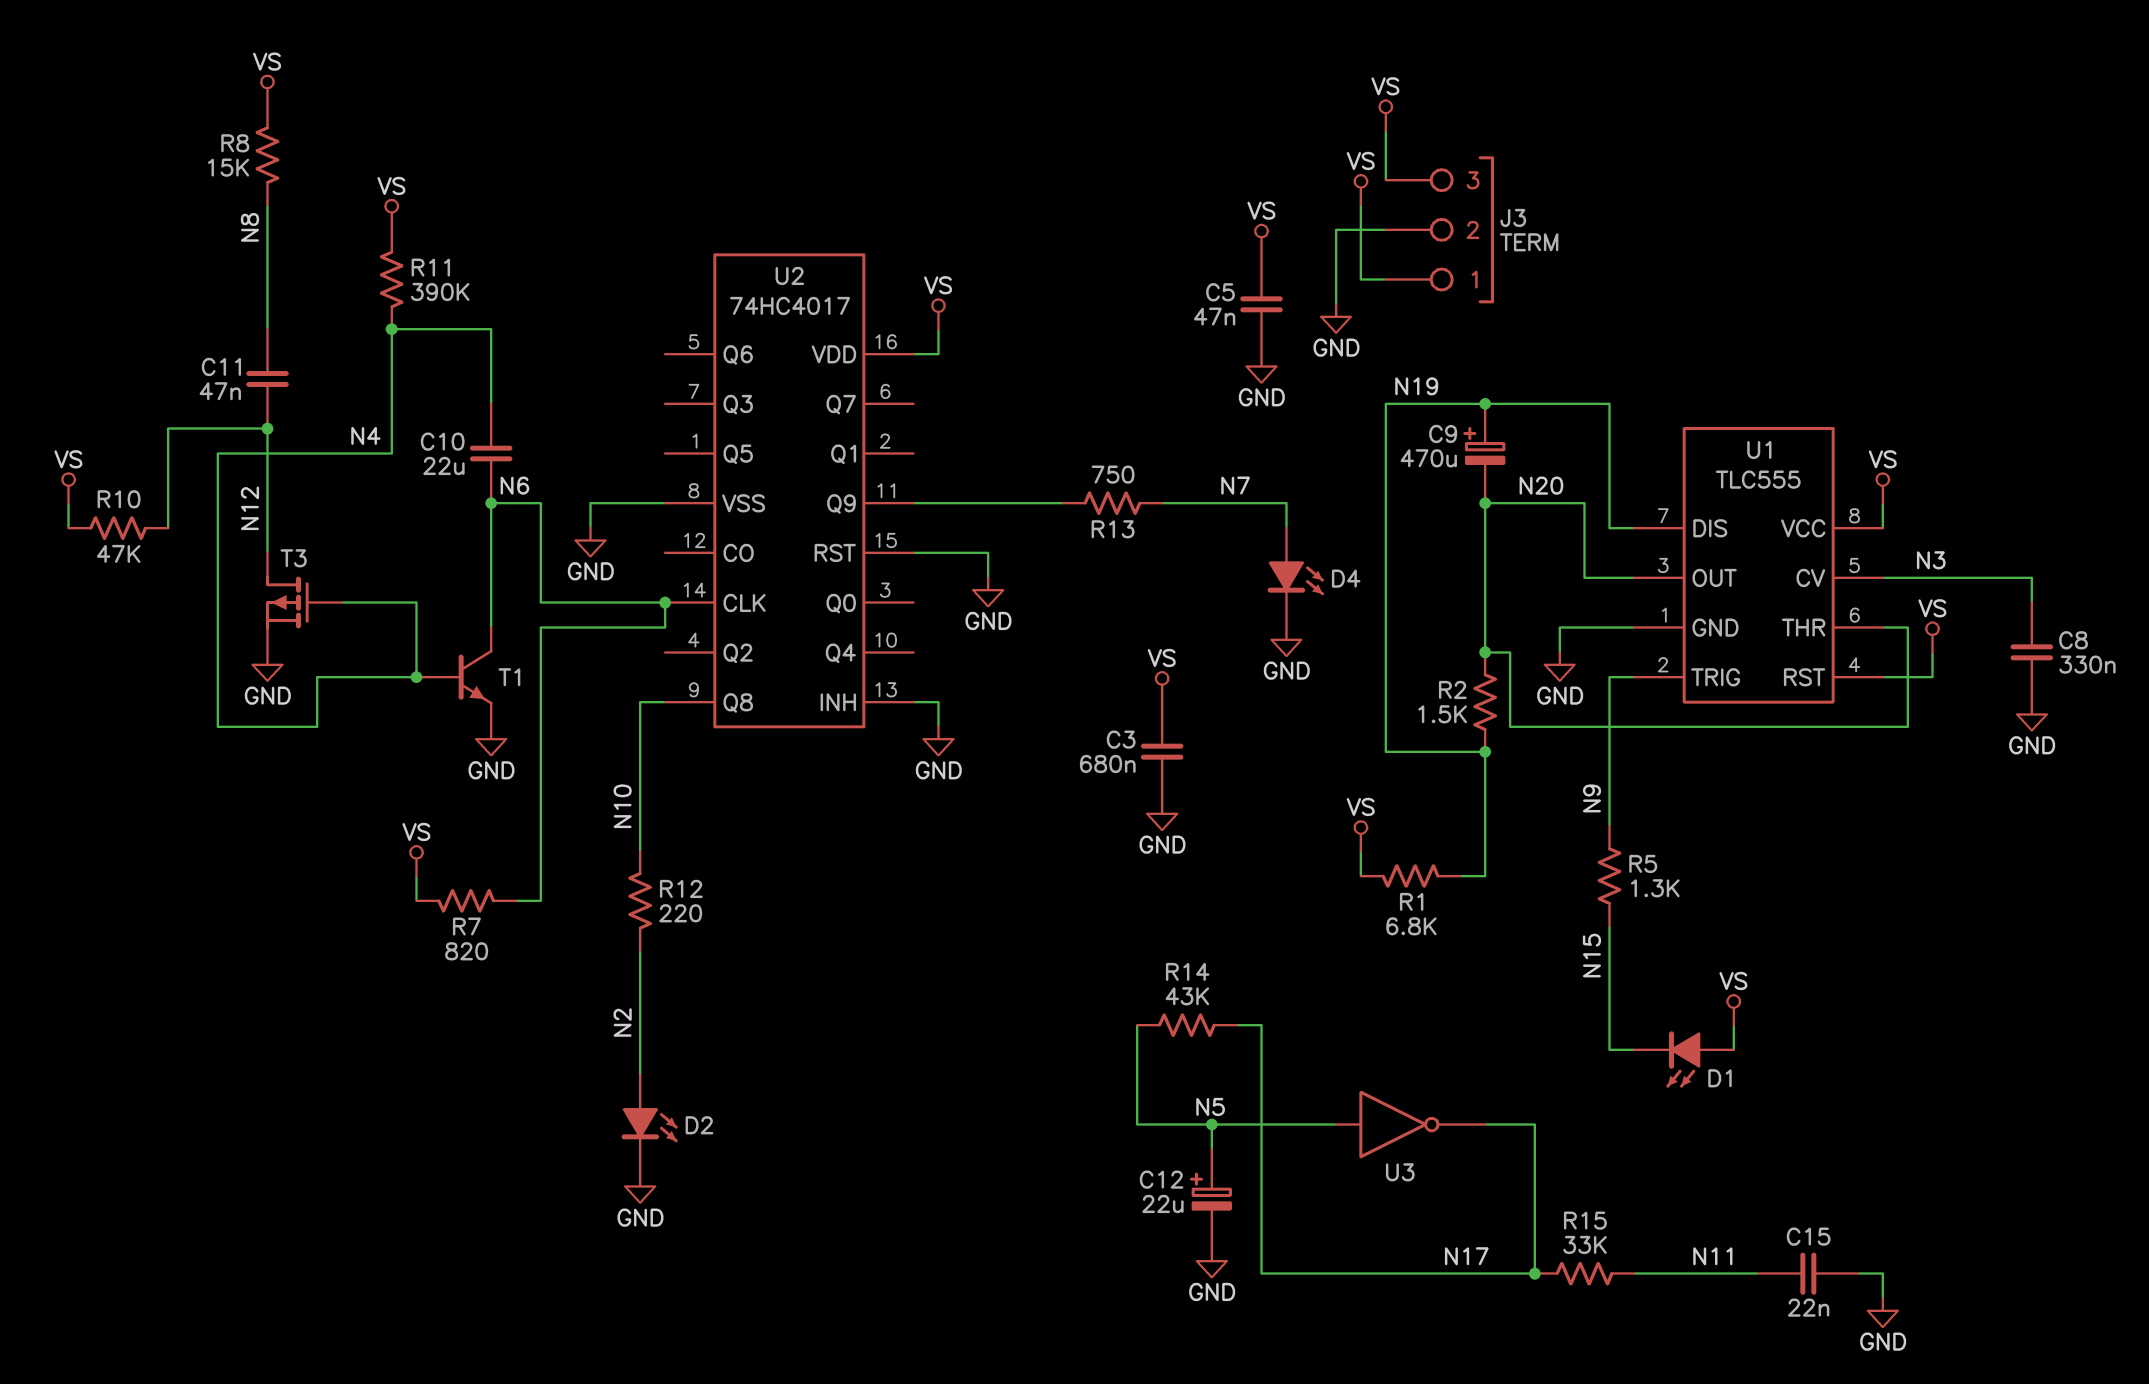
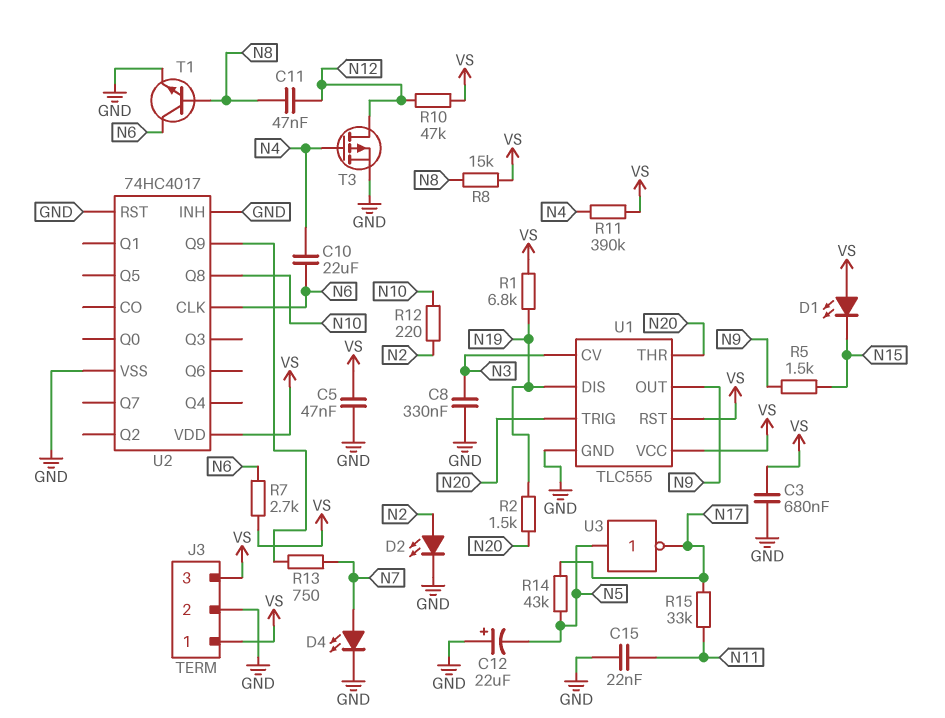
C9: 470uF (plus N19, minus N20) -> none
C12: 22uF (plus N5, minus GND) -> 22uF (plus GND, minus N5)
R5: 1.3k (N9, N15) -> 1.5k (N9, N15)
R7: 820 (N6, VS) -> 2.7k (N6, VS)
T1: NPN (B N4, C N6, E GND) -> NPN (B N8, C N6, E GND)
U1 pin OUT: N20 -> N9
U1 pin TRIG: N9 -> N20

